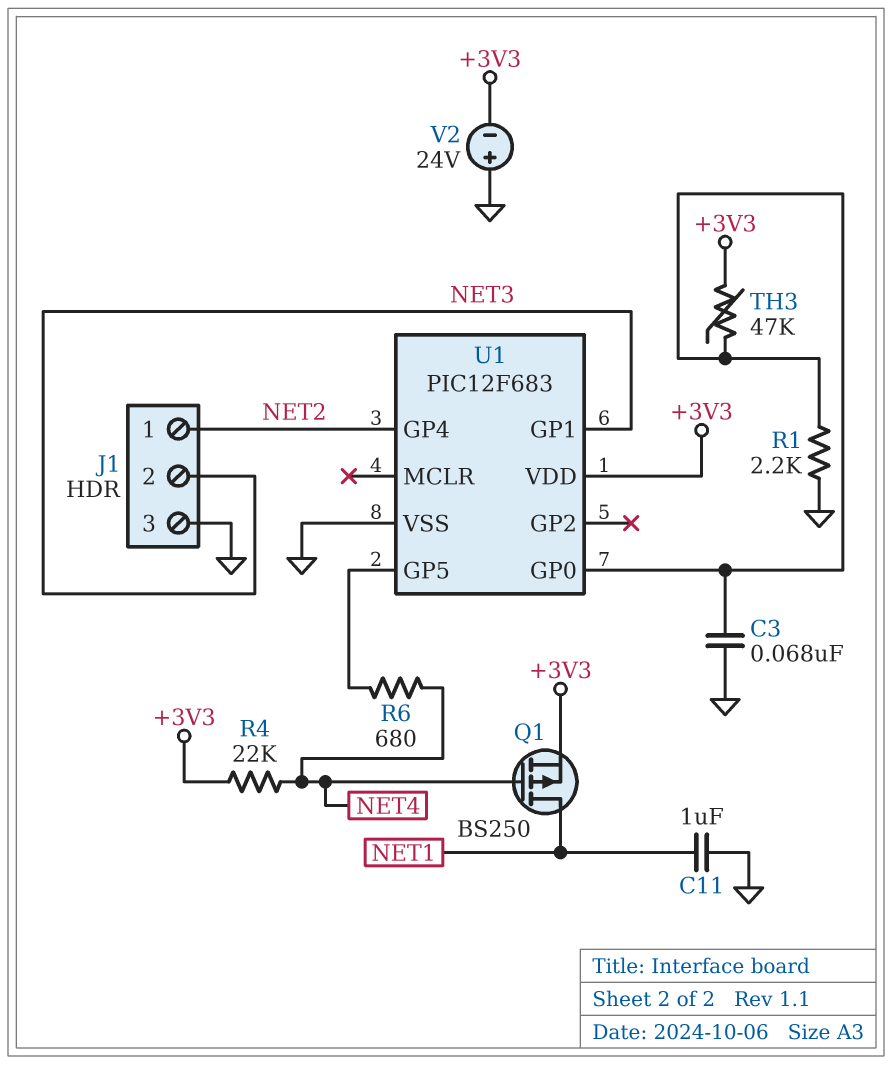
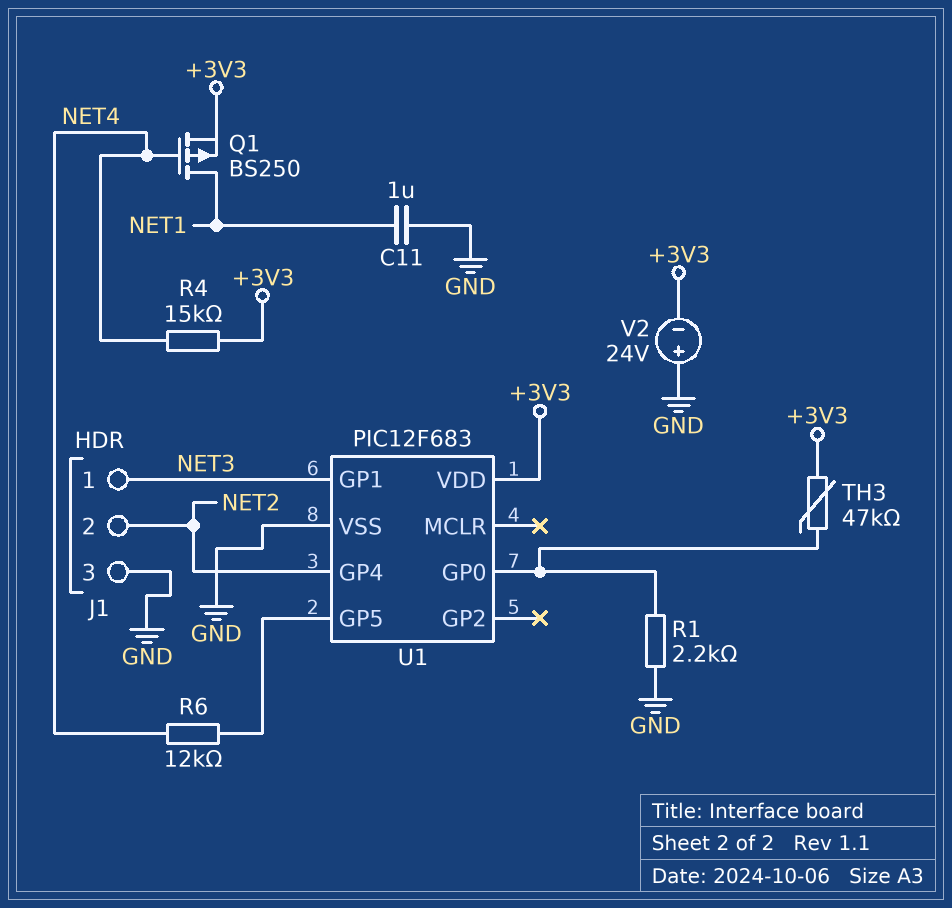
C3: 68nF (GND, U1/GP0) -> none
J1 pin 1: NET2 -> NET3
J1 pin 2: NET3 -> NET2
R4: 22k (+3V3, NET4) -> 15k (+3V3, NET4)
R6: 680 (NET4, U1/GP5) -> 12k (NET4, U1/GP5)

